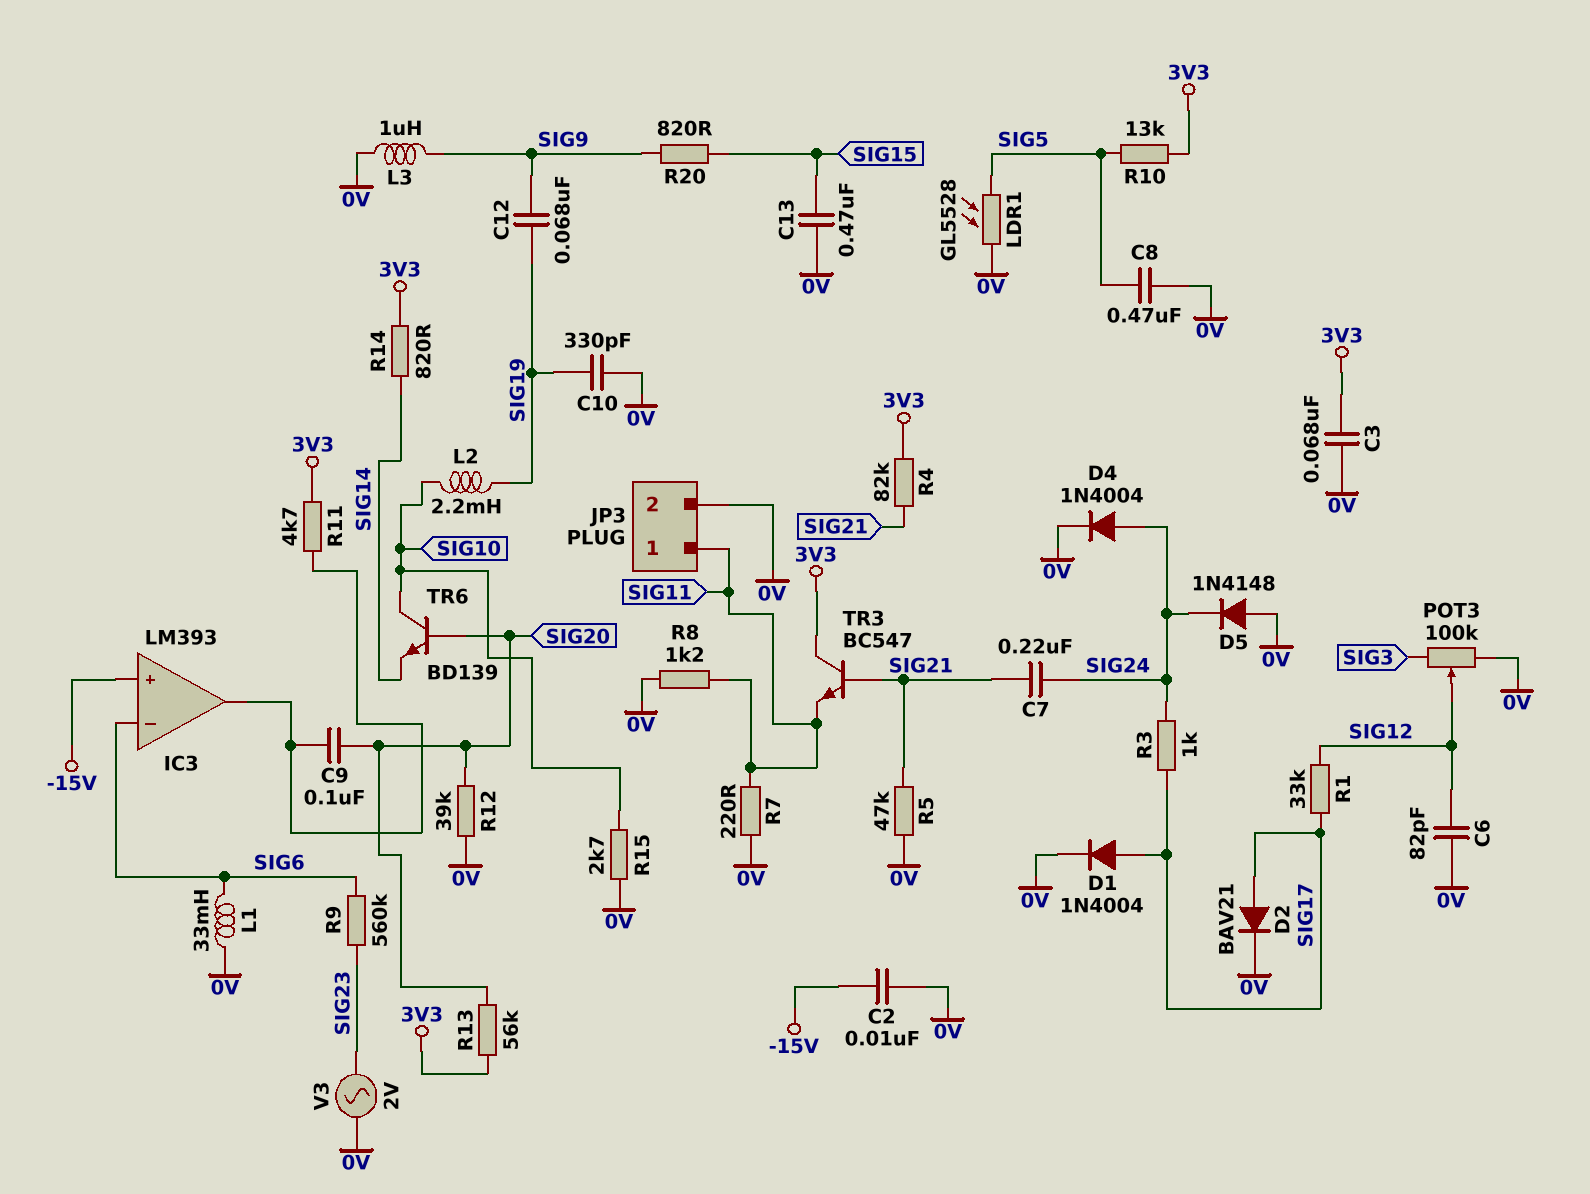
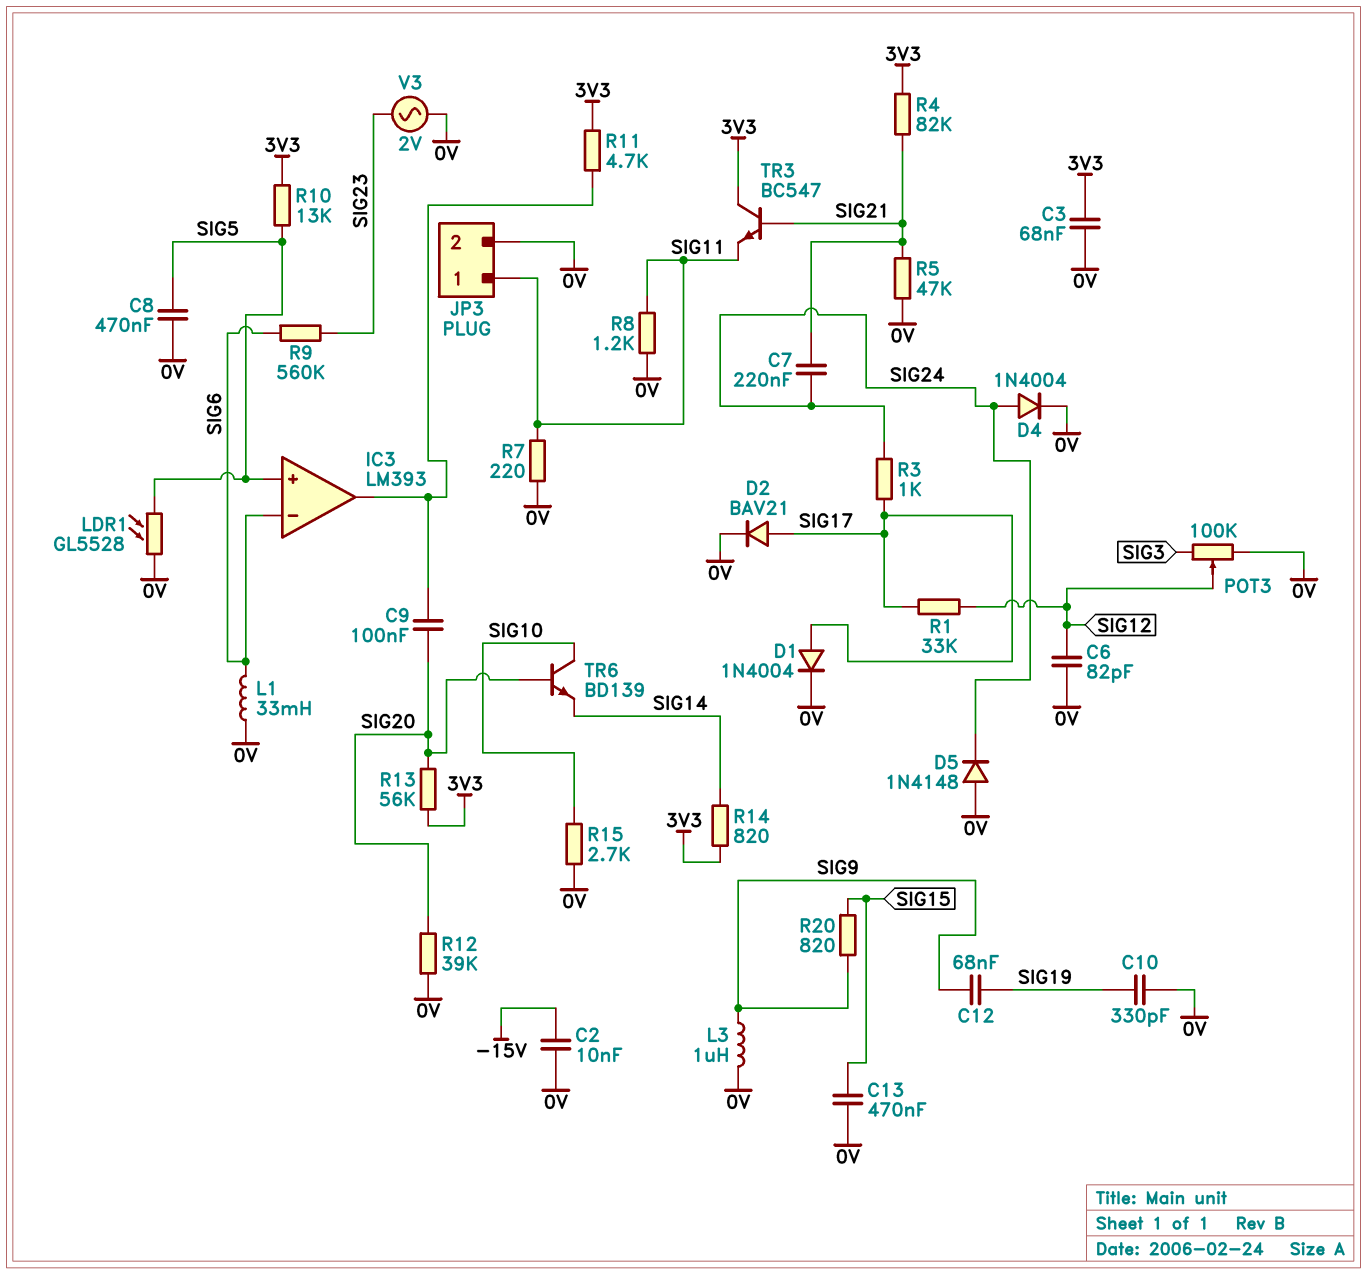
IC3 pin in+: -15V -> SIG5
L2: 2.2mH (SIG10, SIG19) -> none

